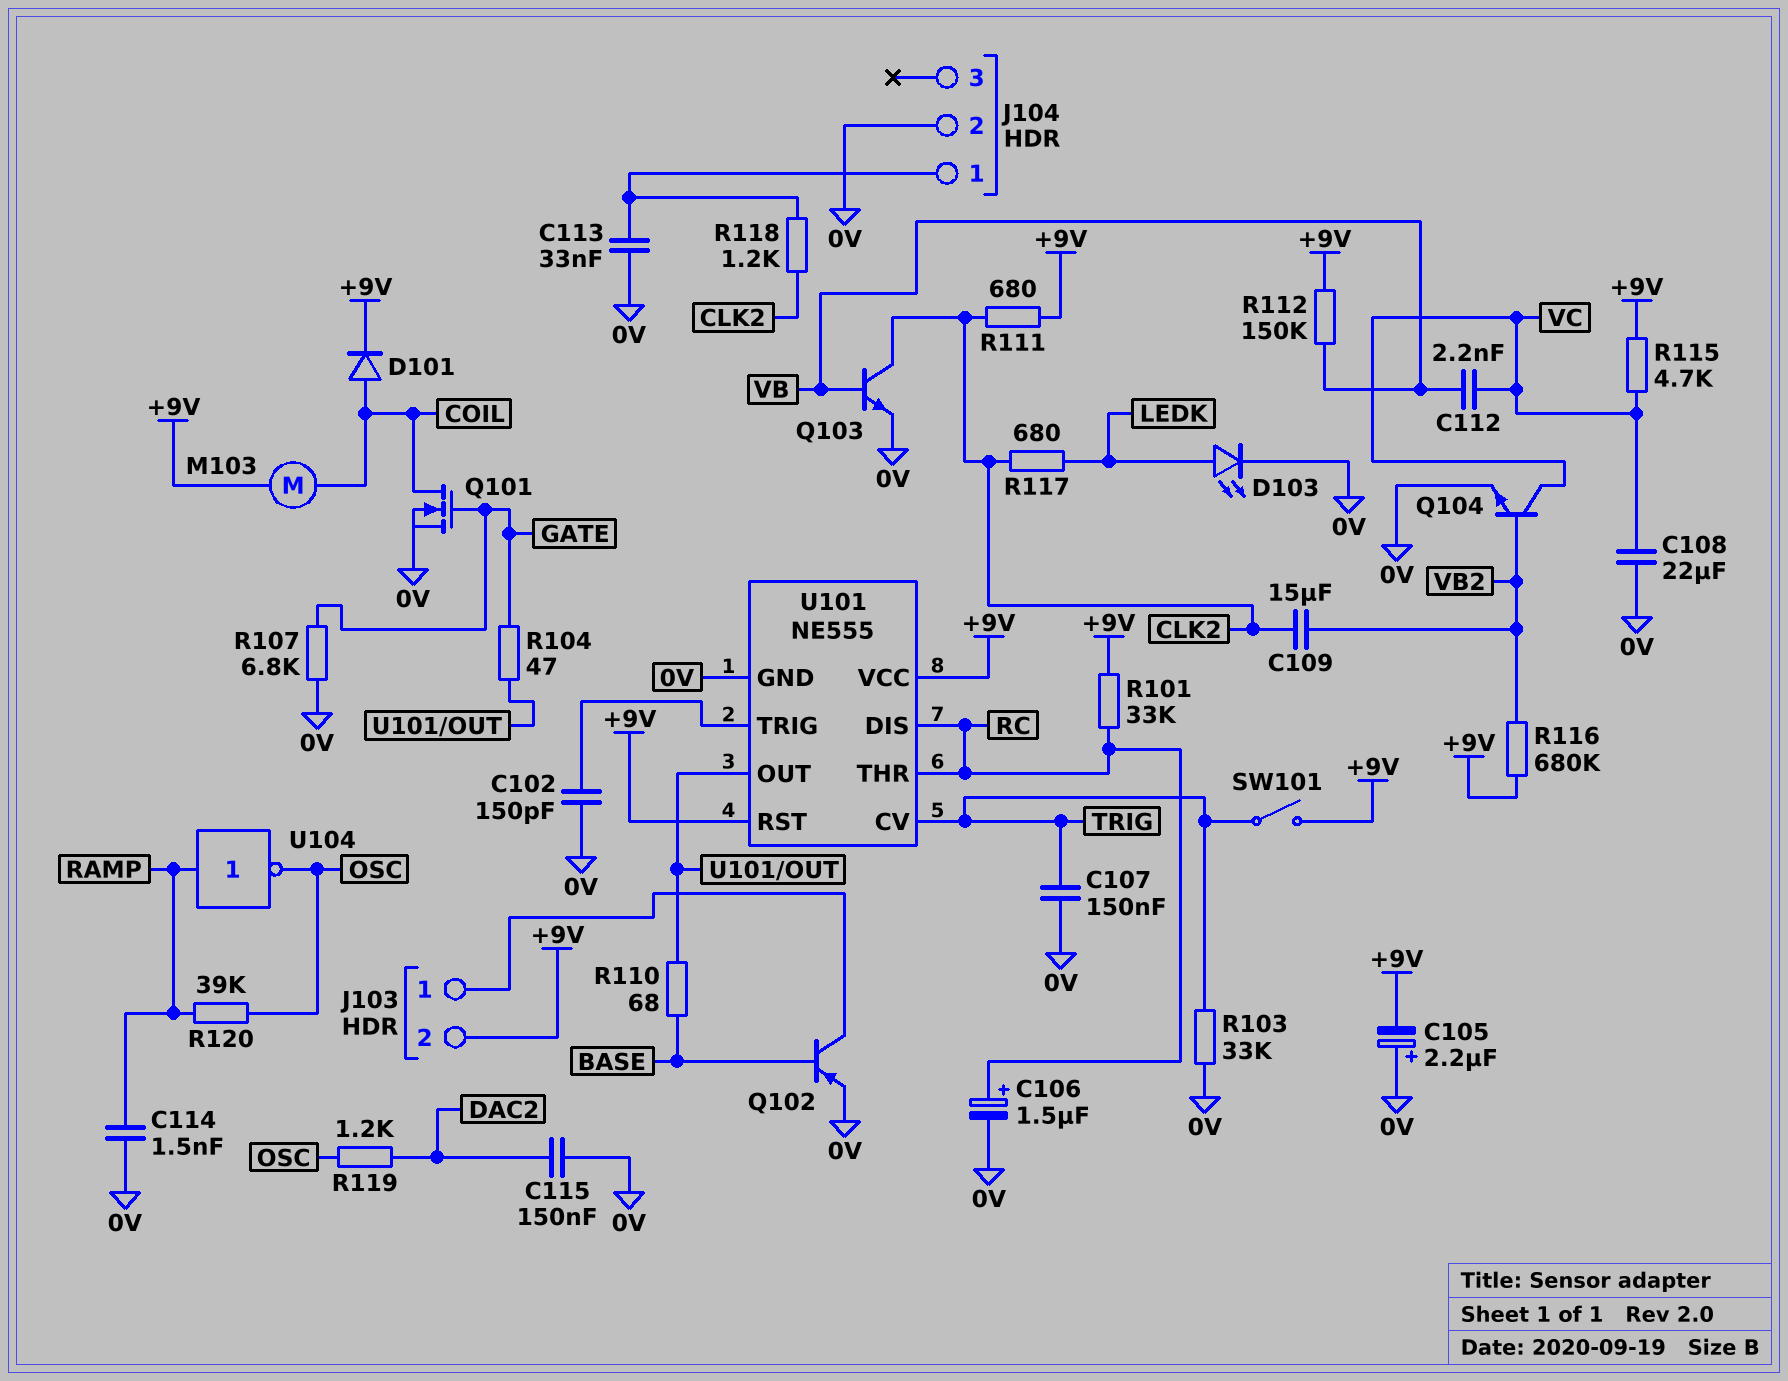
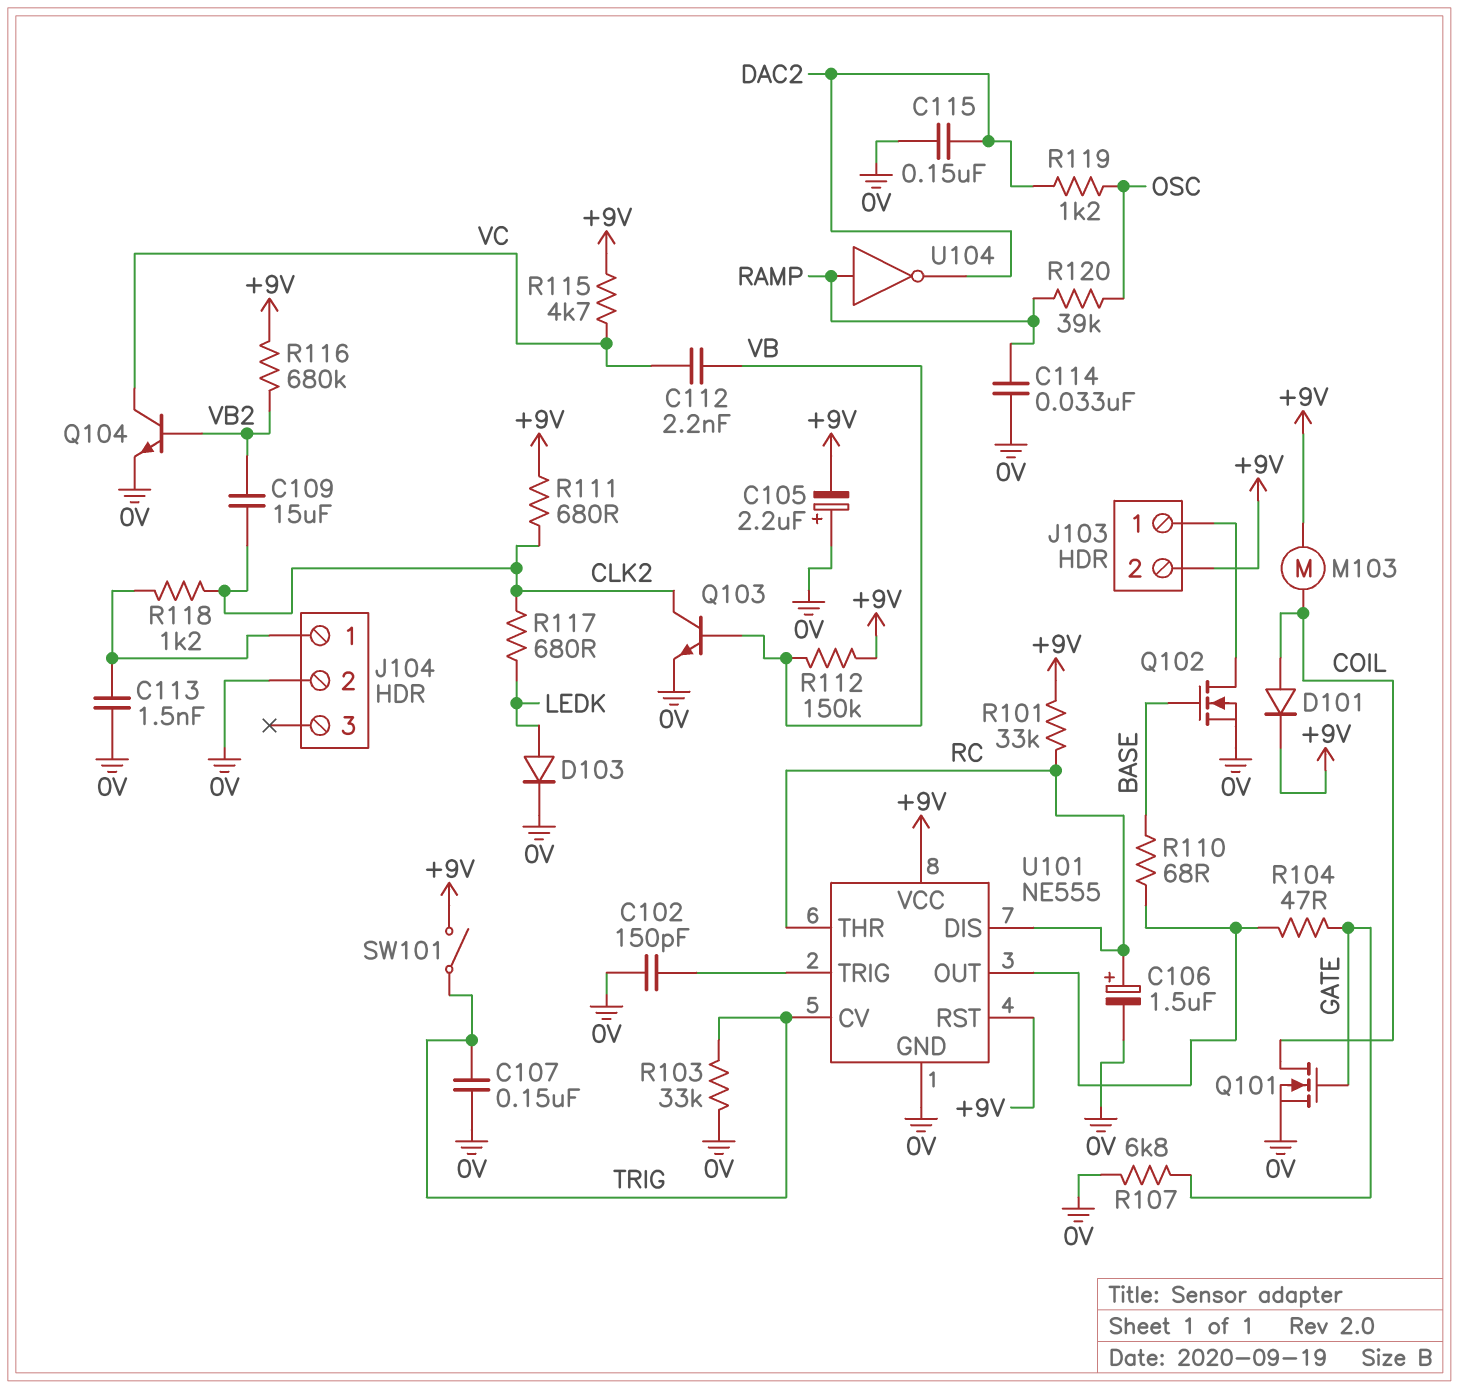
C108: 22uF (0V, VC) -> none
C113: 33nF (0V, J104/1) -> 1.5nF (0V, J104/1)
C114: 1.5nF (0V, RAMP) -> 33nF (0V, RAMP)
D103: LED (A LEDK, K 0V) -> diode (A LEDK, K 0V)
Q102: PNP (B BASE, C J103/1, E 0V) -> NMOS (G BASE, D J103/1, S 0V)
U104: NOT (in RAMP, out OSC) -> NOT (in RAMP, out DAC2)

